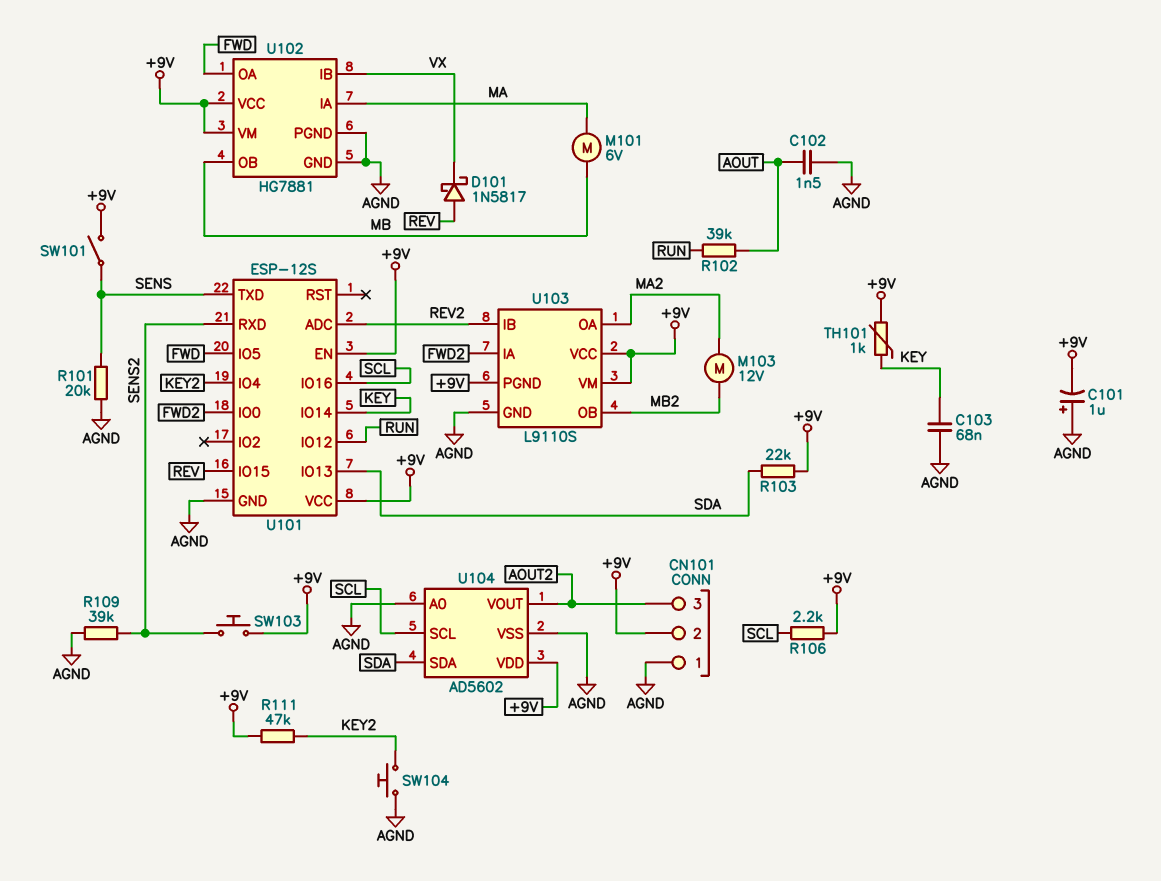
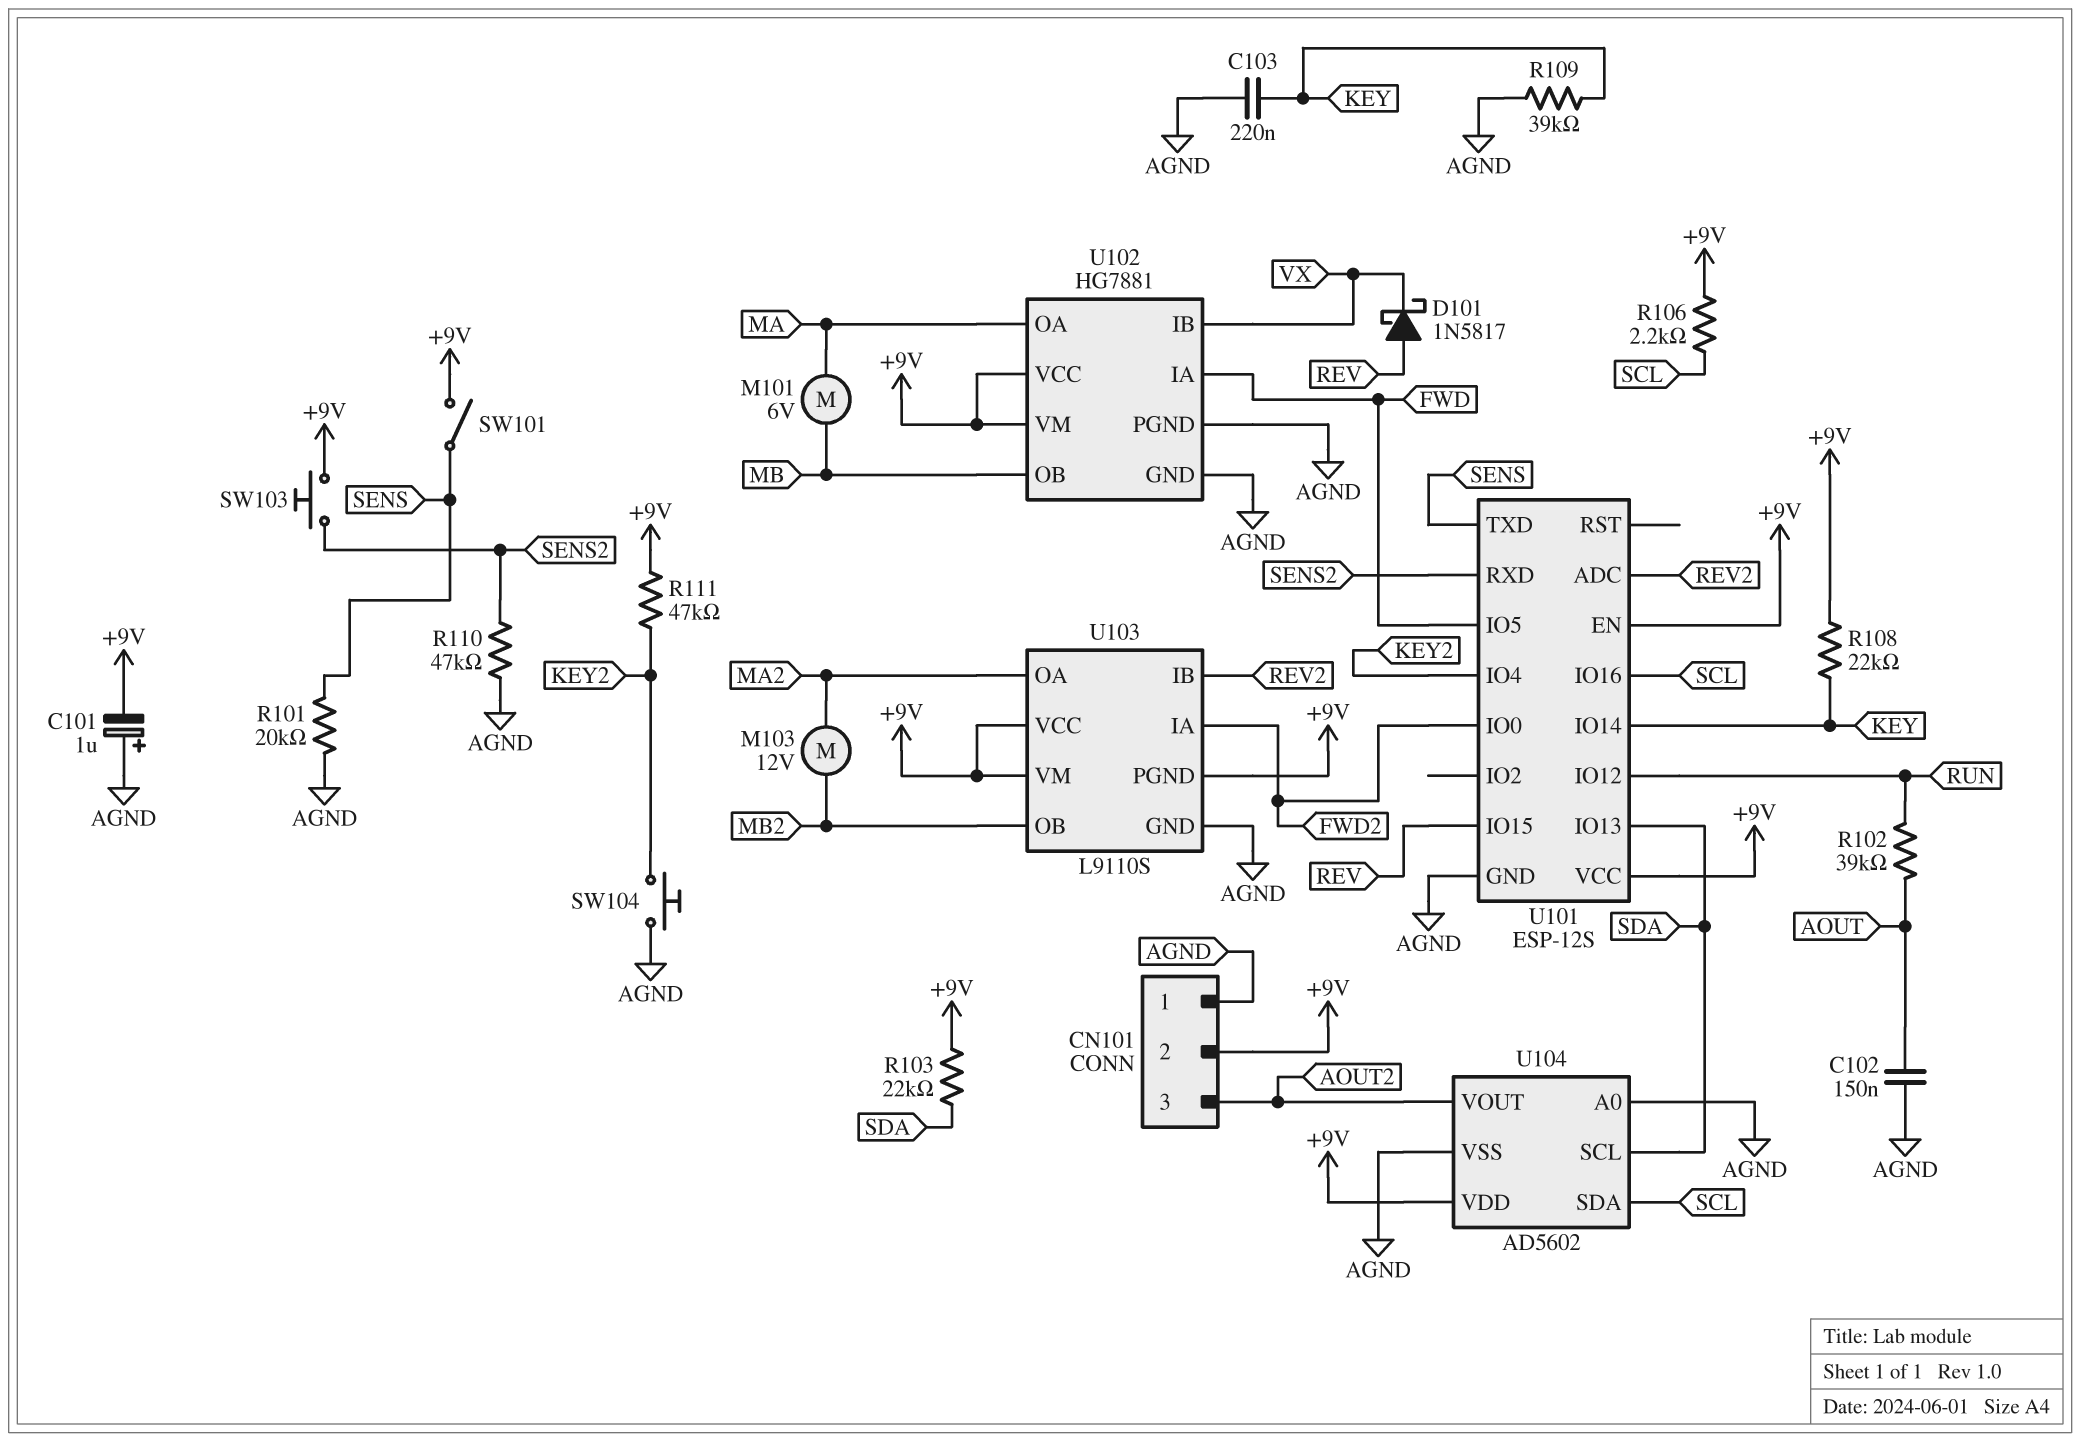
C102: 1.5nF (AGND, AOUT) -> 150nF (AGND, AOUT)
C103: 68nF (AGND, KEY) -> 220nF (AGND, KEY)
R108: none -> 22k (+9V, KEY)
R109: 39k (AGND, SENS2) -> 39k (AGND, KEY)
R110: none -> 47k (AGND, SENS2)
TH101: 1k (+9V, KEY) -> none
U102 pin IA: MA -> FWD
U102 pin OA: FWD -> MA
U104 pin SCL: SCL -> SDA
U104 pin SDA: SDA -> SCL

